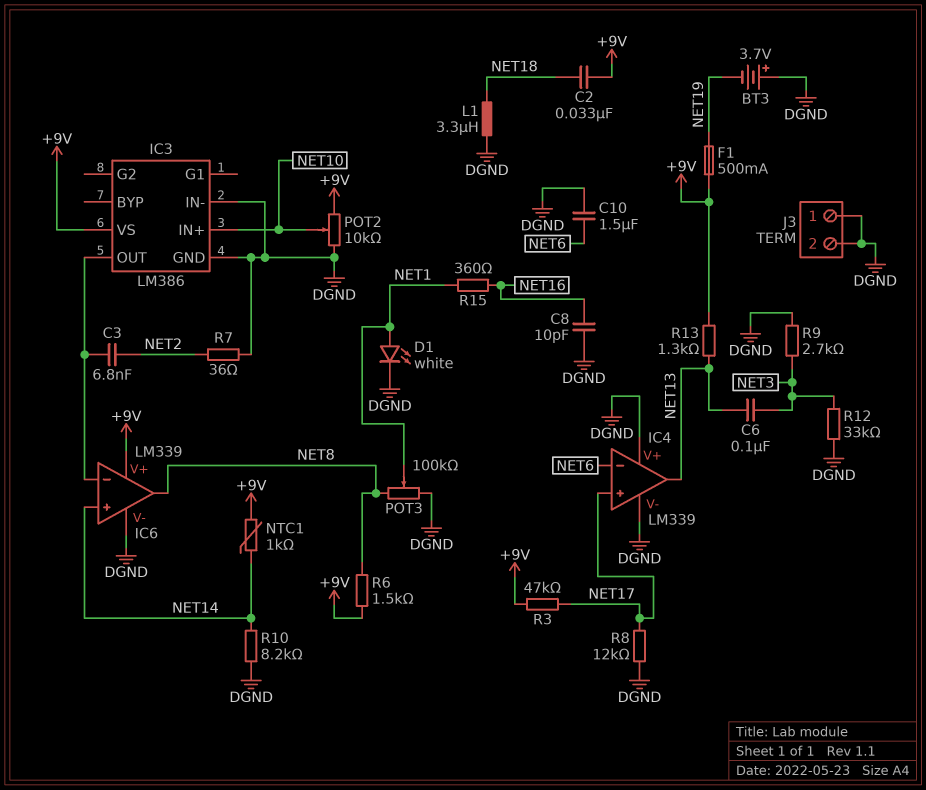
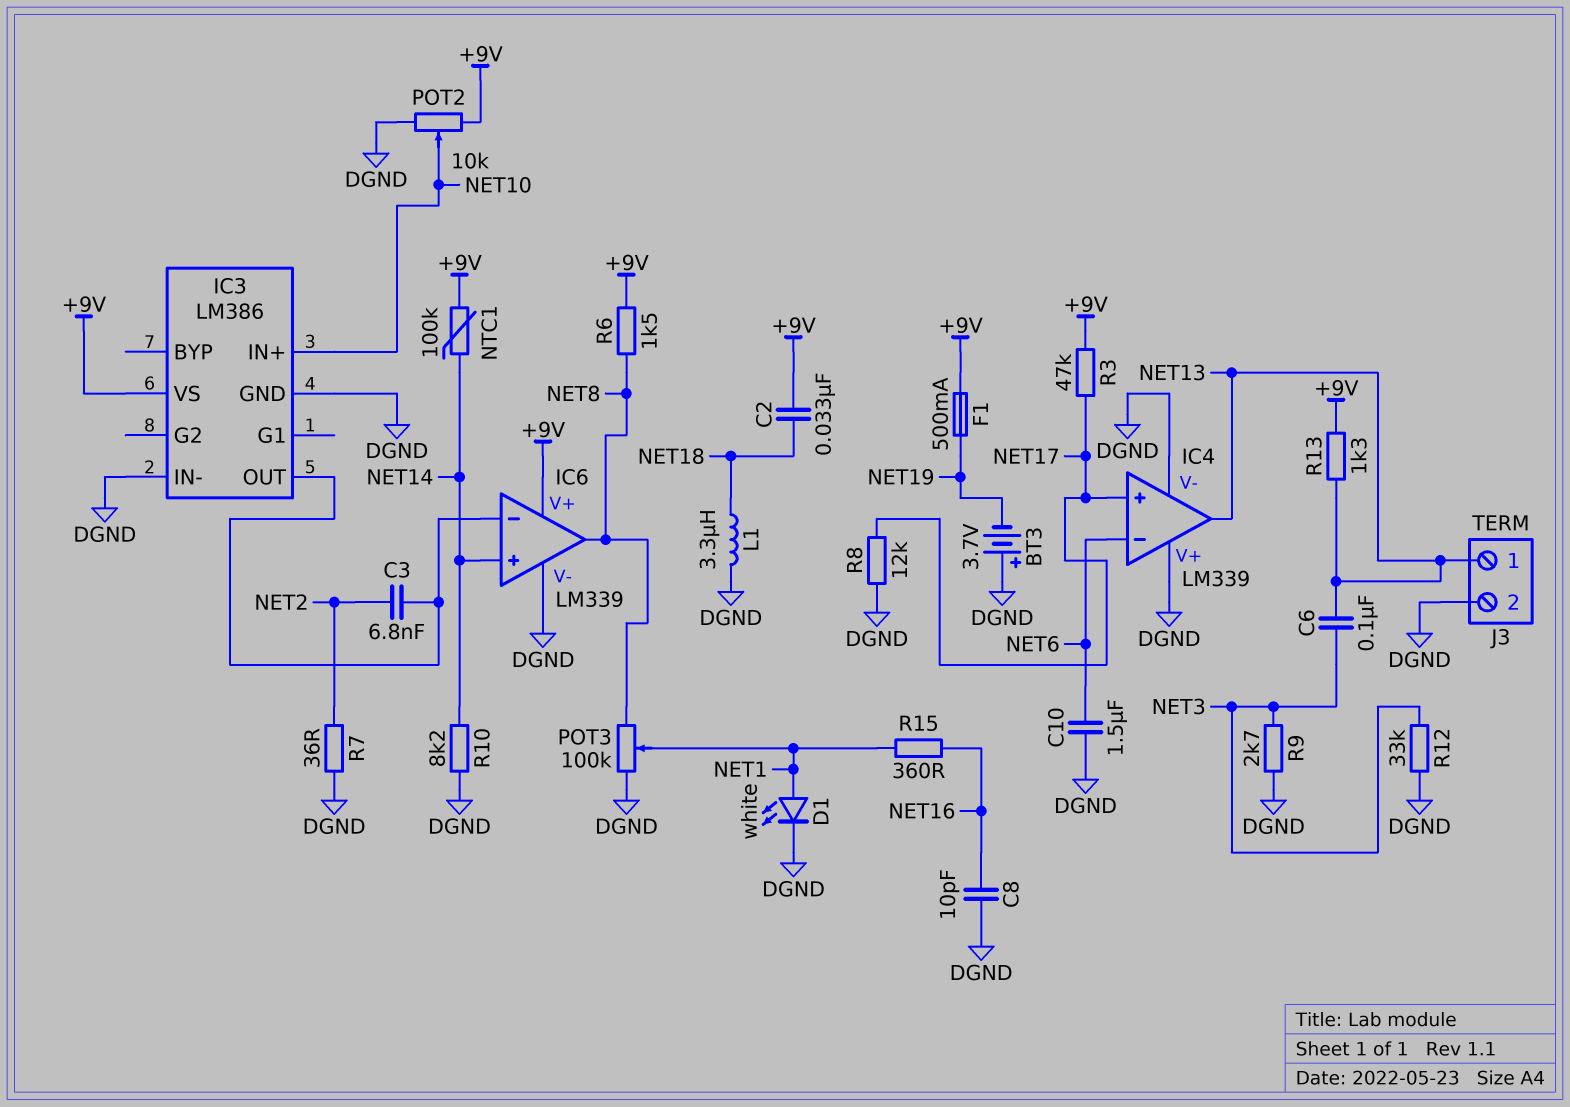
J3 pin 1: DGND -> NET13
NTC1: 1k (+9V, NET14) -> 100k (+9V, NET14)

